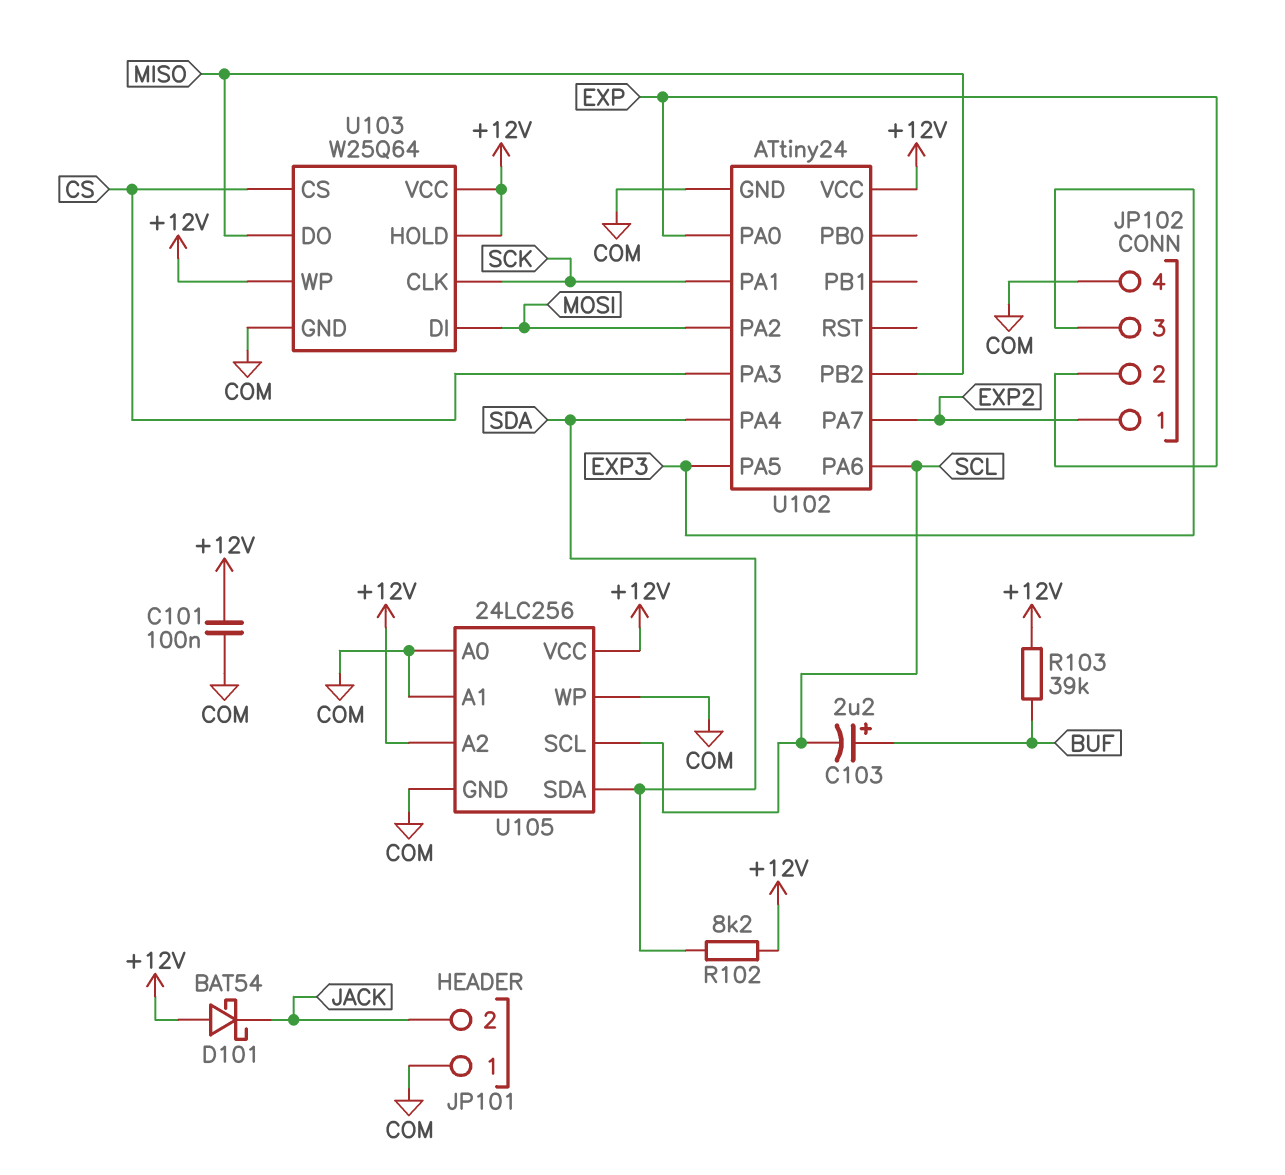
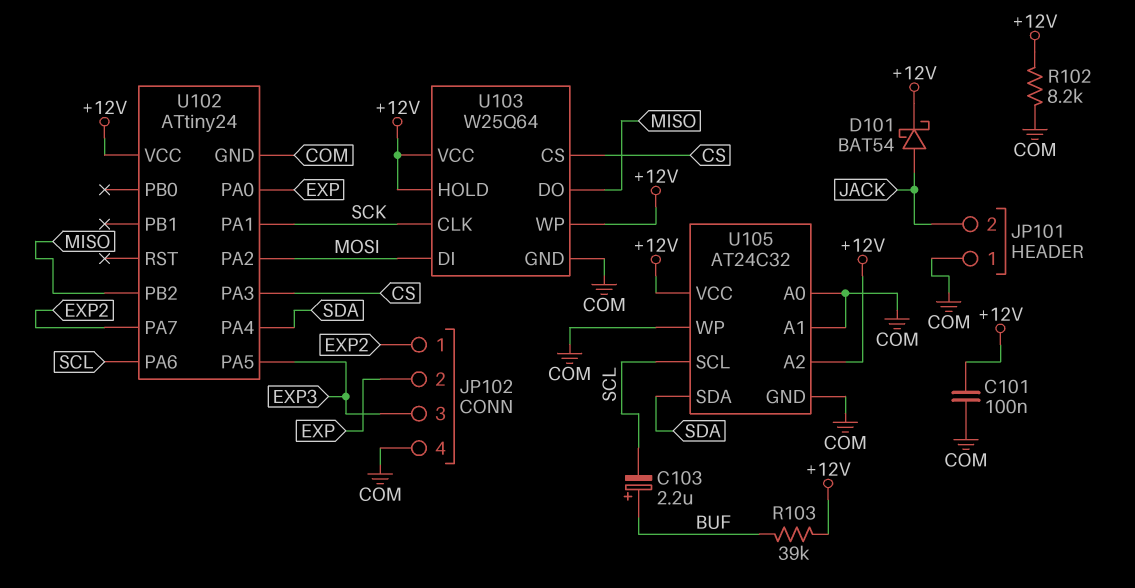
D101: schottky BAT54 (A +12V, K JACK) -> schottky BAT54 (A JACK, K +12V)
R102: 8.2k (+12V, SDA) -> 8.2k (+12V, COM)
U105: 24LC256 -> AT24C32

